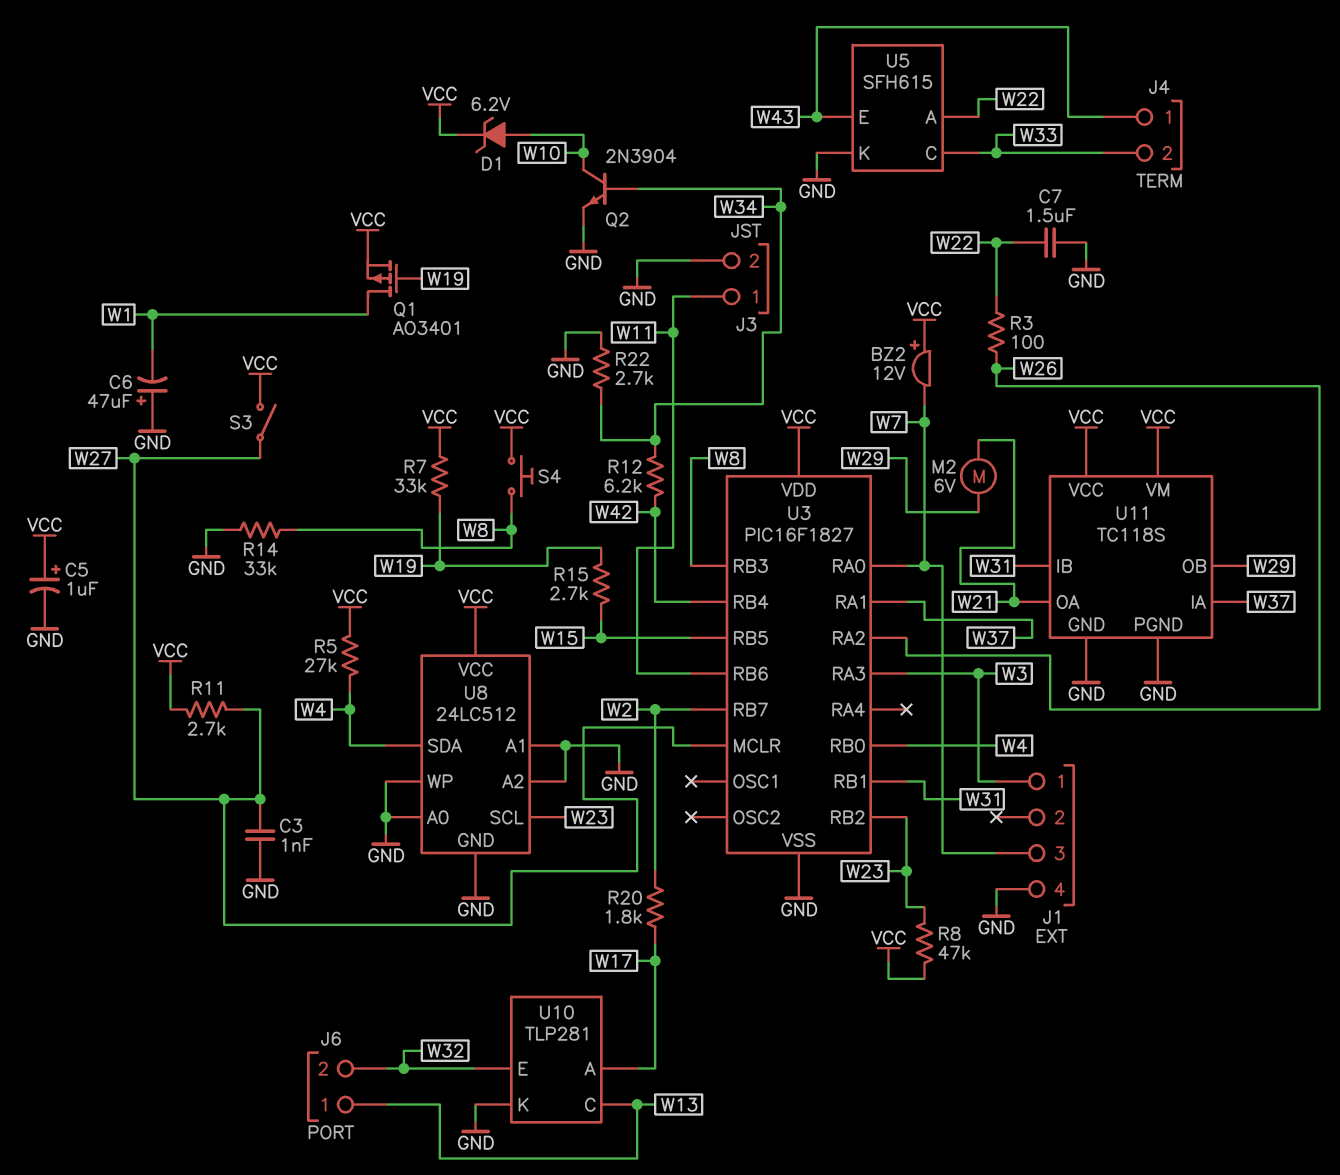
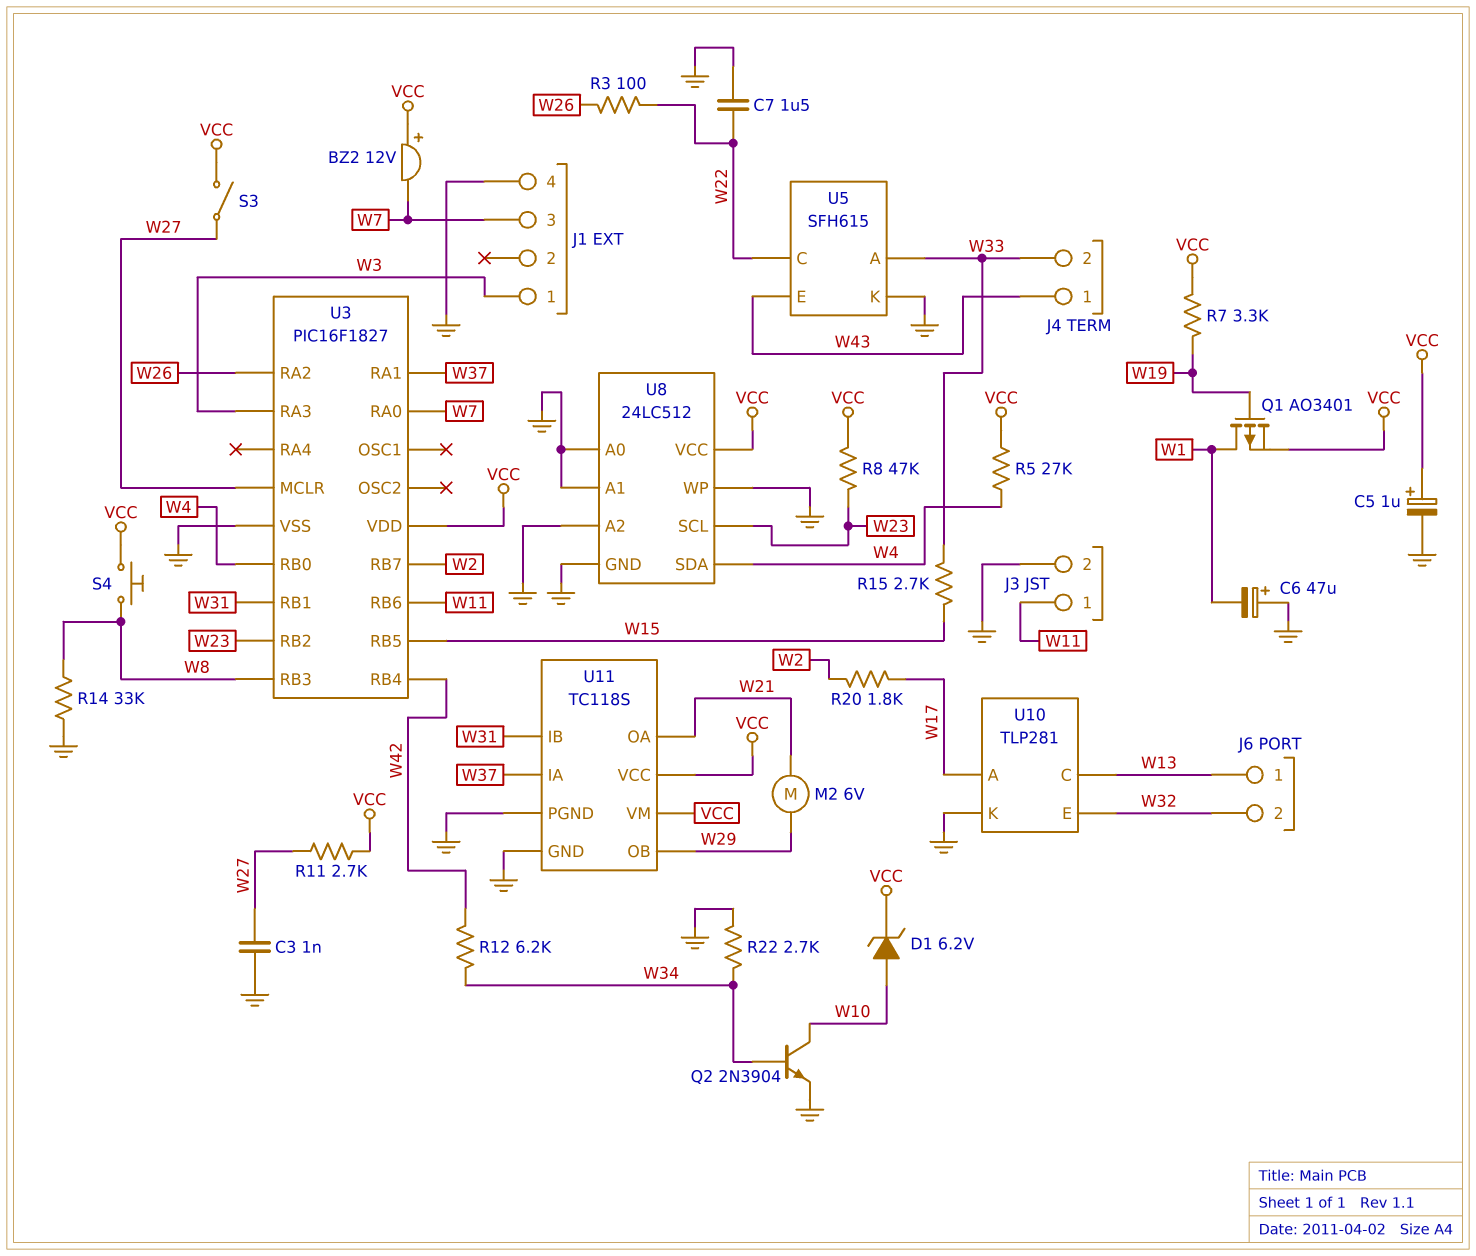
R7: 33k (VCC, W19) -> 3.3k (VCC, W19)
R15: 2.7k (W15, W19) -> 2.7k (W15, W33)
U5 pin A: W22 -> W33
U5 pin C: W33 -> W22

